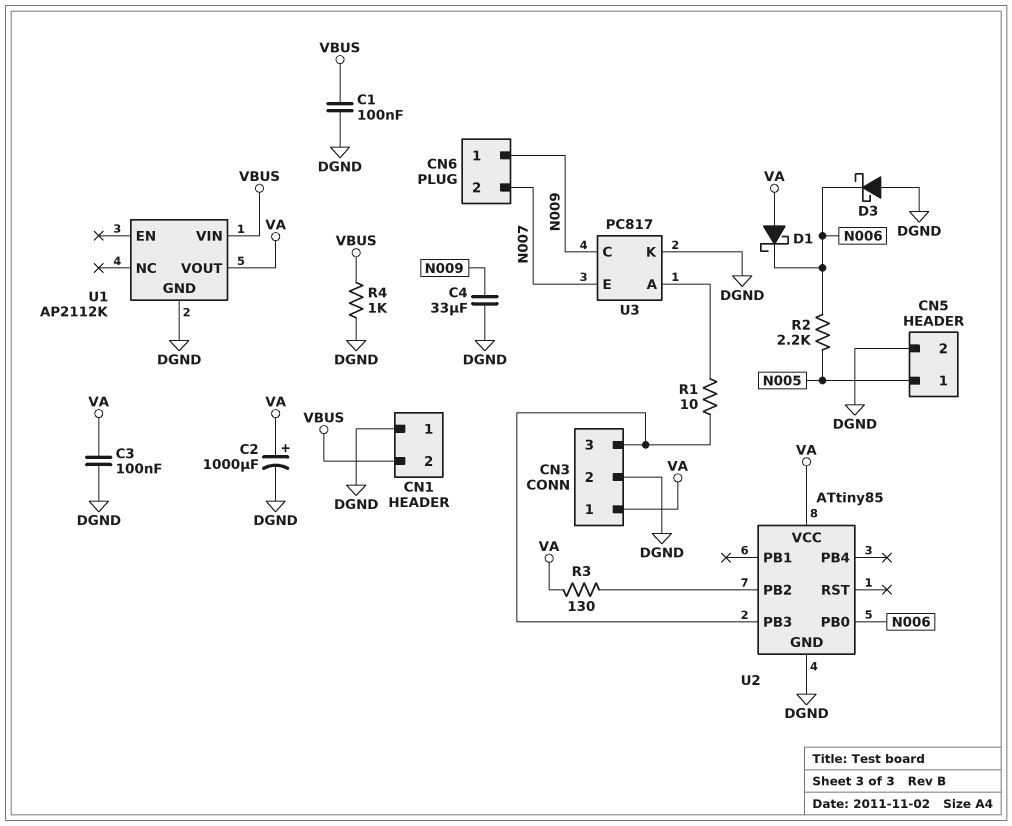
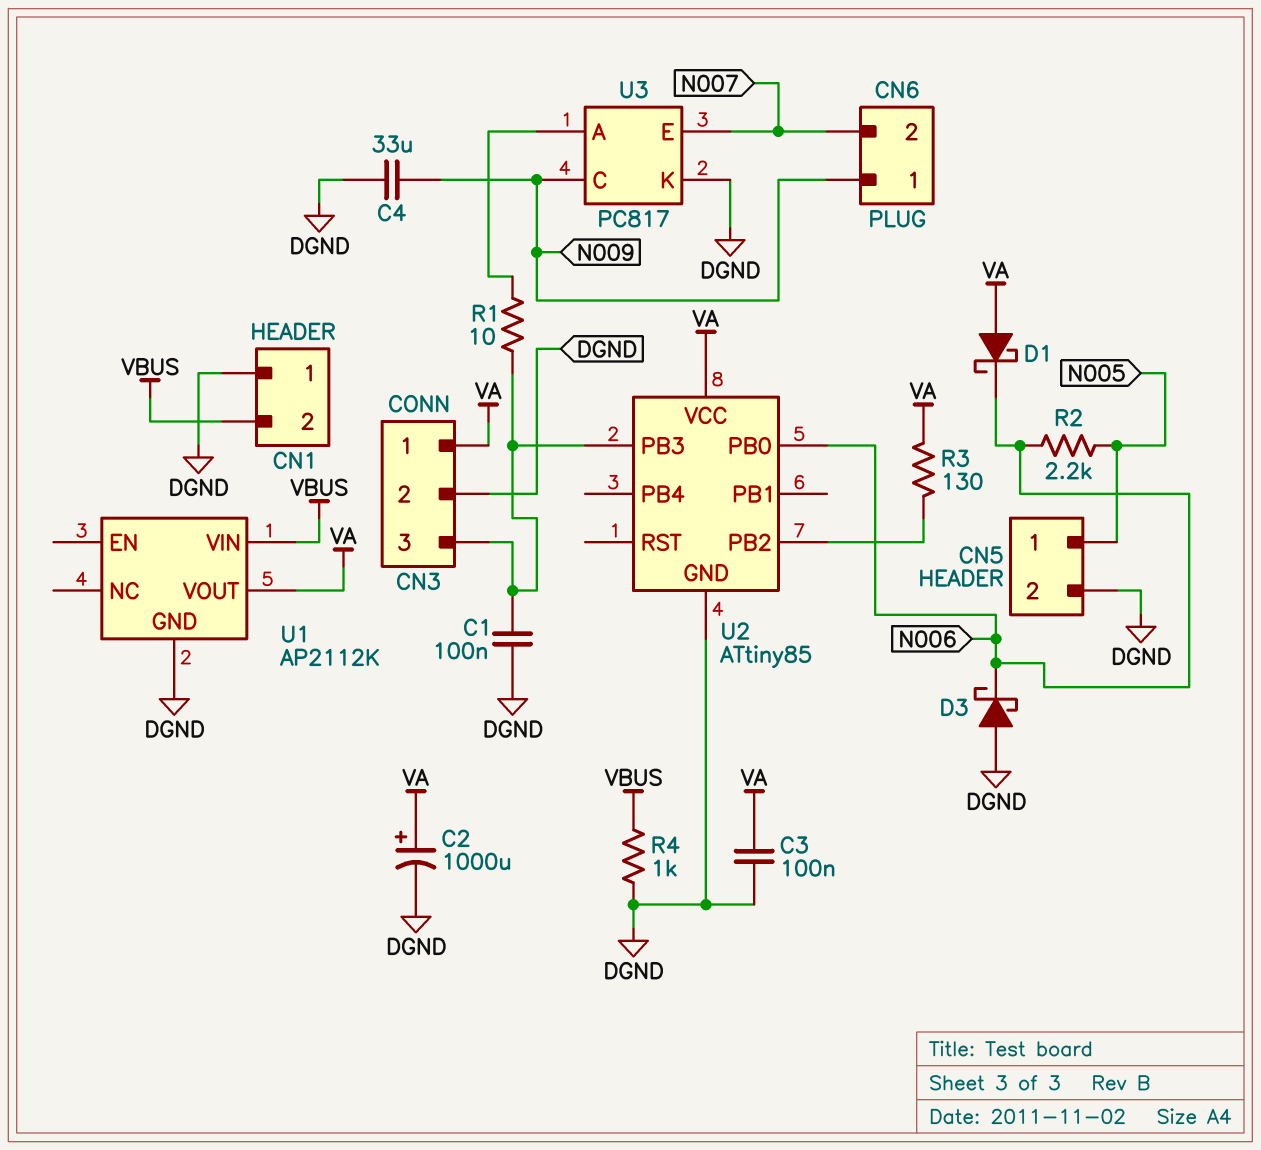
C1: 100nF (DGND, VBUS) -> 100nF (CN3/3, DGND)

